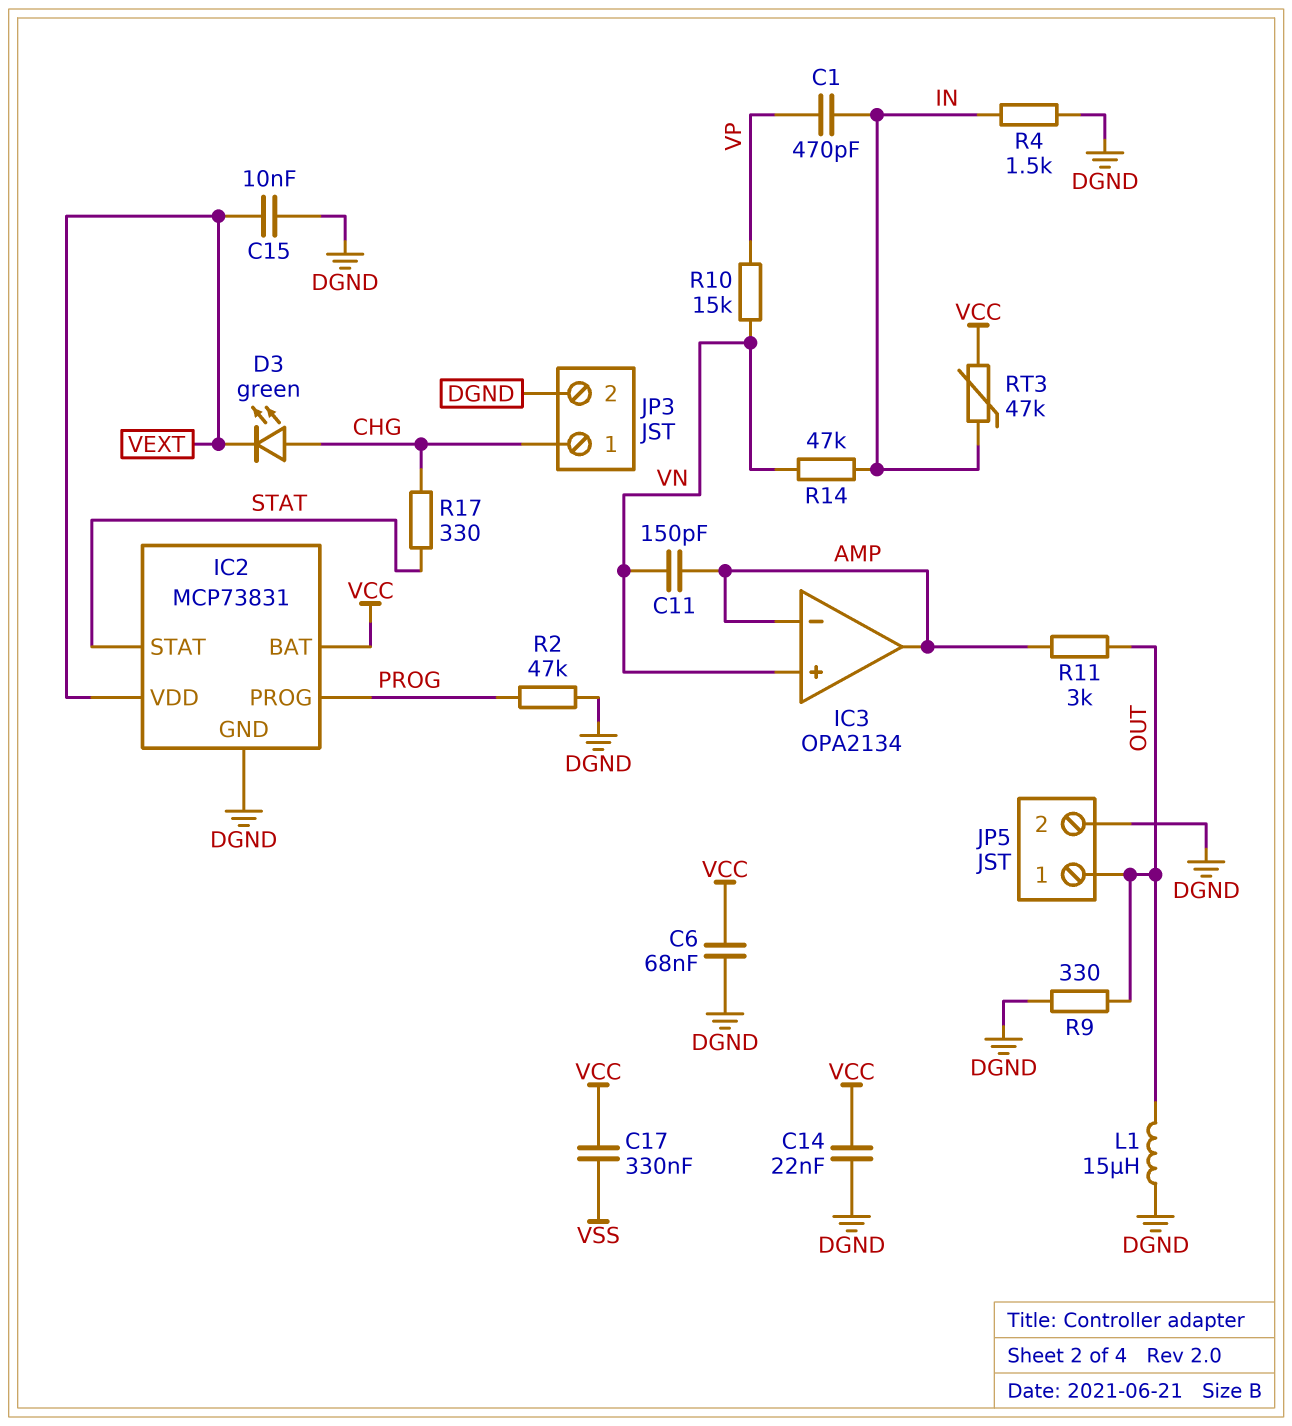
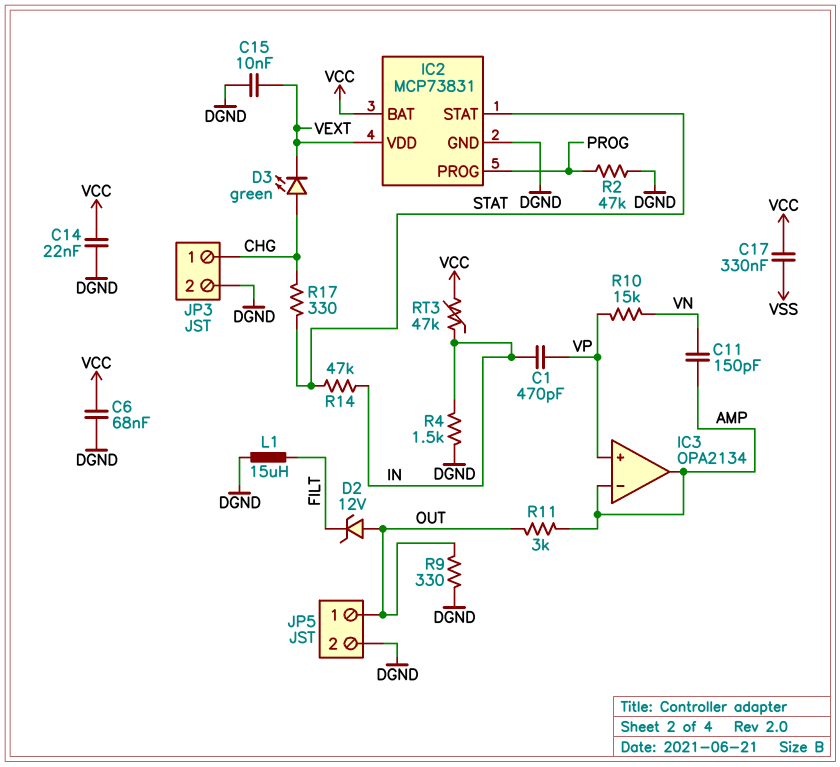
D2: none -> zener 12V (A OUT, K FILT)
IC3 pin in+: VN -> VP
L1: 15uH (DGND, OUT) -> 15uH (DGND, FILT)
R14: 47k (IN, VN) -> 47k (IN, STAT)

